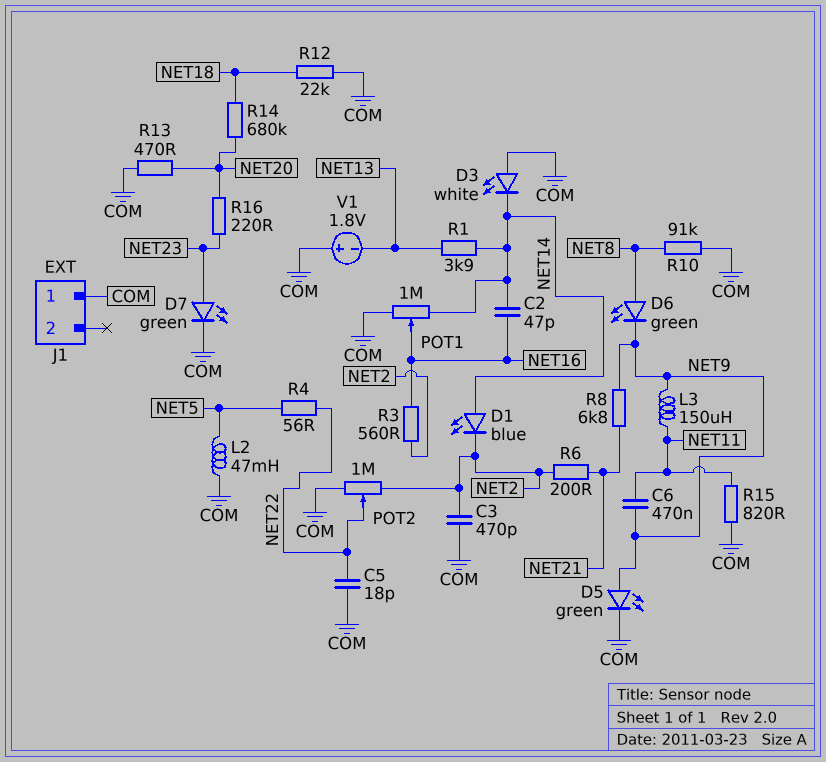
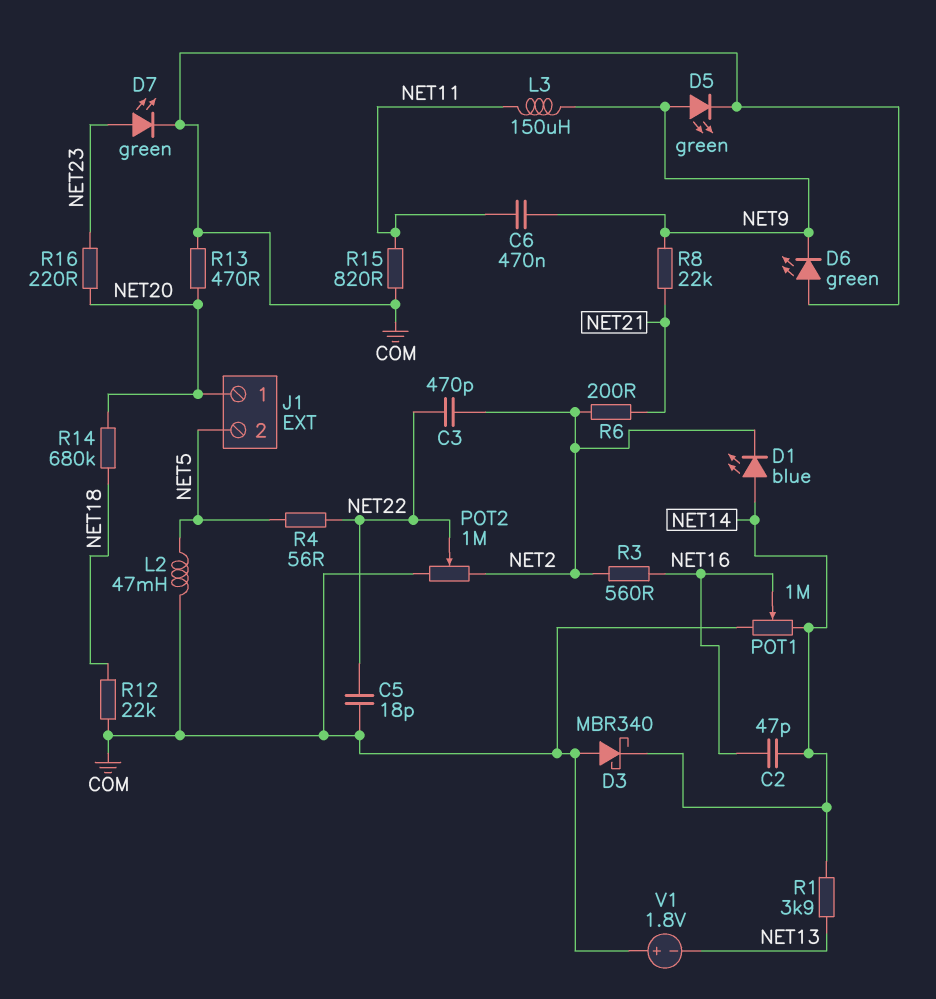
C3: 470pF (COM, NET2) -> 470pF (NET2, NET22)
D3: LED white (A COM, K NET14) -> schottky MBR340 (A COM, K NET14)
D6: LED green (A NET8, K NET9) -> LED green (A COM, K NET9)
J1 pin 1: COM -> NET20
J1 pin 2: none -> NET5
R8: 6.8k (NET9, NET21) -> 22k (NET9, NET21)
R10: 91k (COM, NET8) -> none

